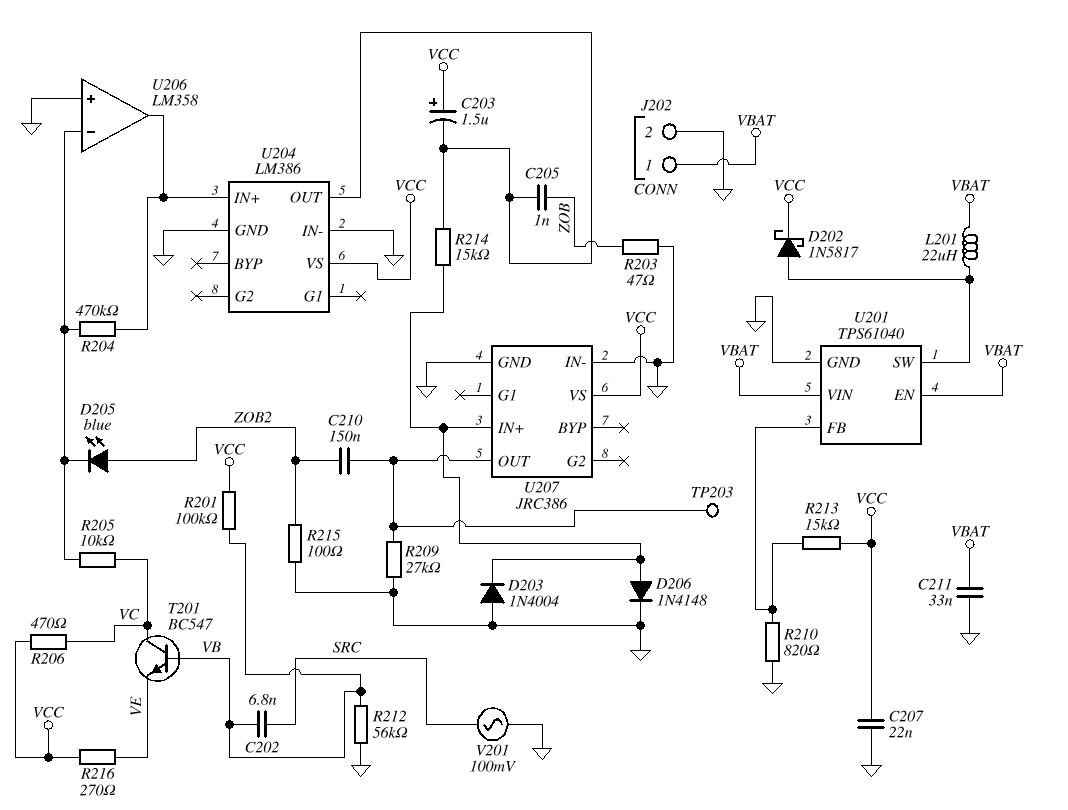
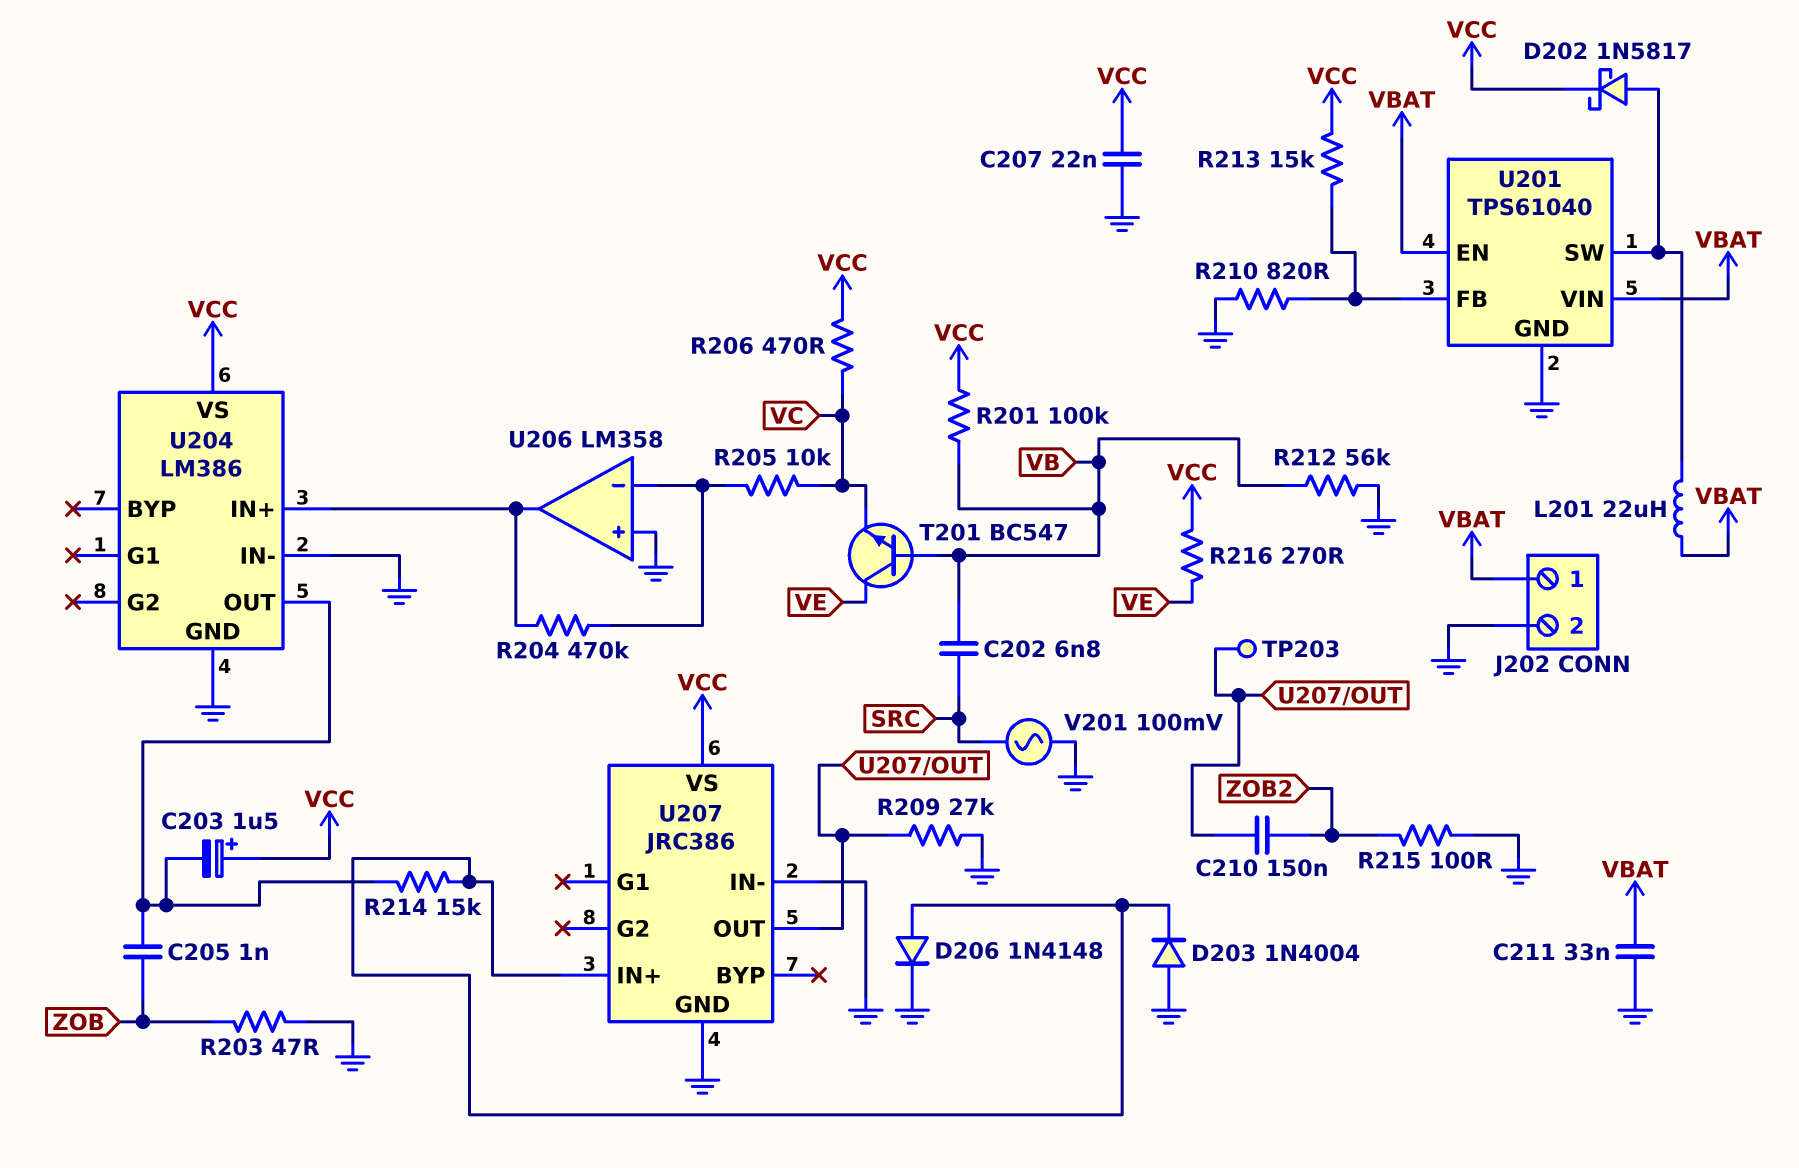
D205: LED blue (A ZOB2, K U206/in-) -> none
T201: NPN BC547 (B VB, C VC, E VE) -> NPN BC547 (B VB, C VE, E VC)

